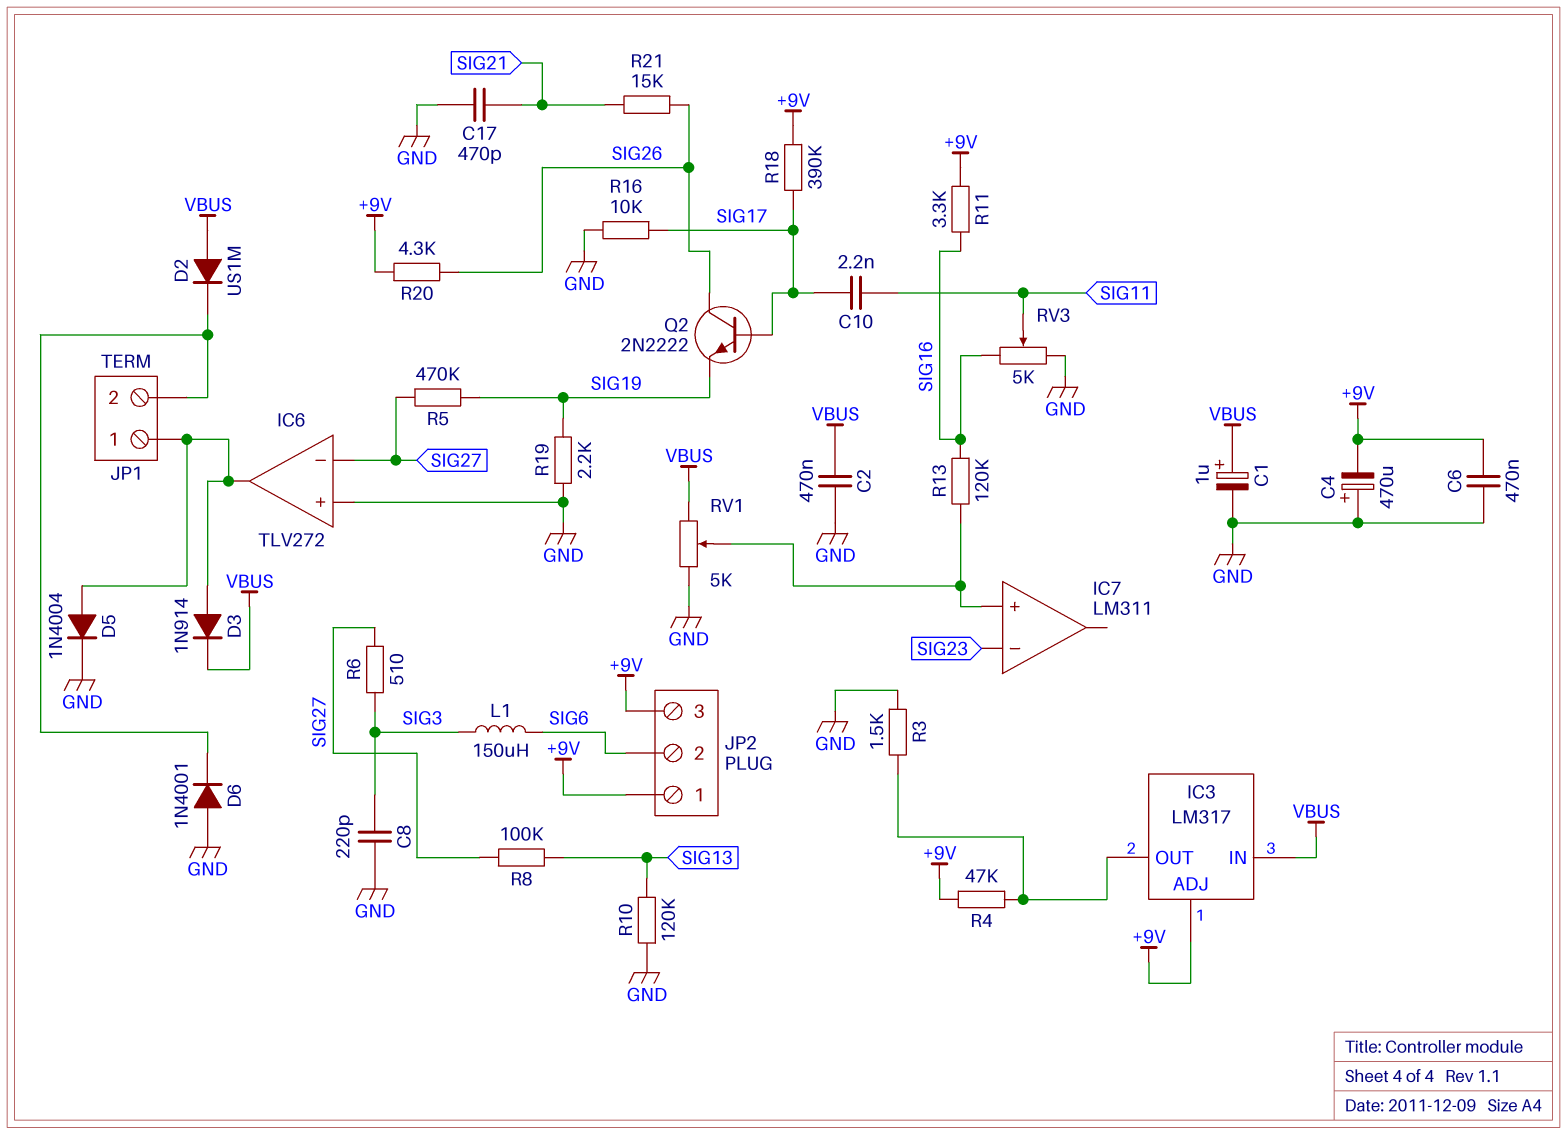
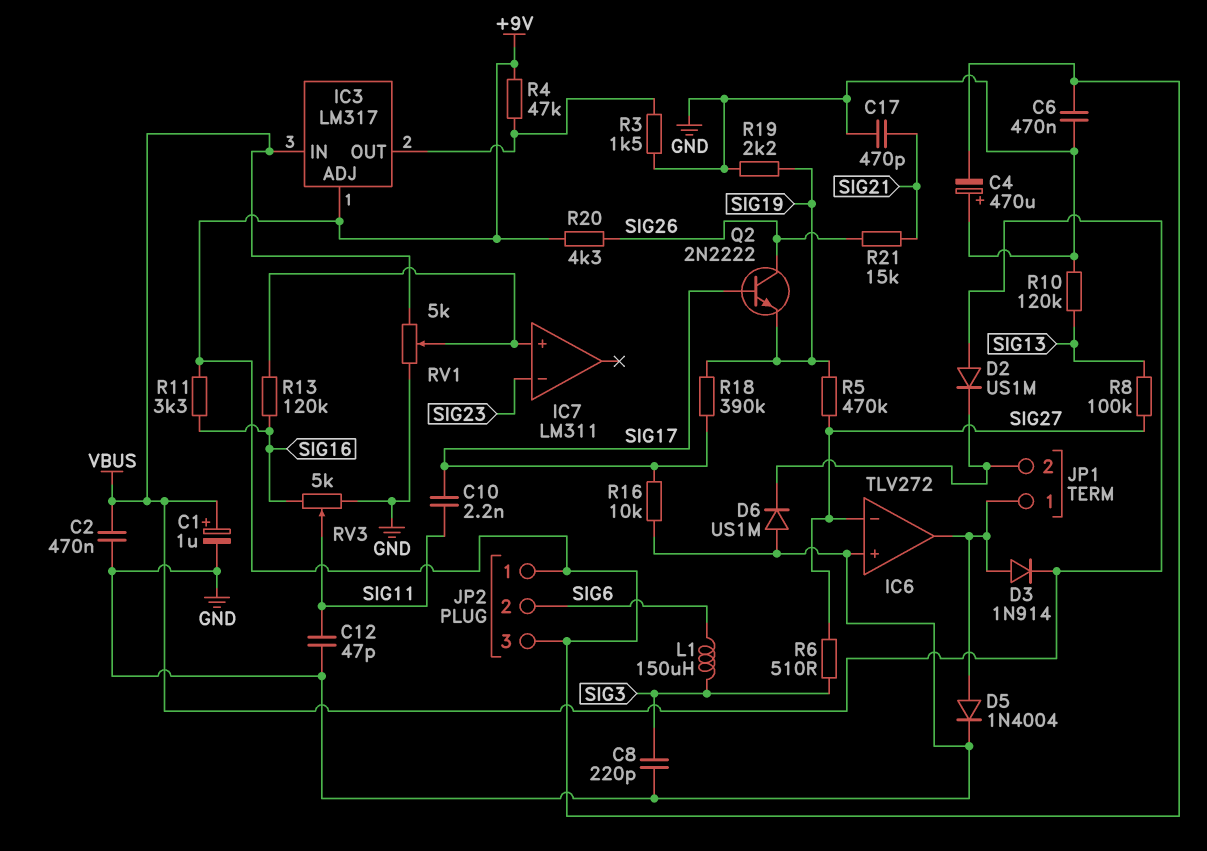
C12: none -> 47pF (GND, SIG11)
D6: diode 1N4001 (A GND, K JP1/2) -> diode US1M (A GND, K JP1/2)
R18: 390k (+9V, SIG17) -> 390k (SIG17, SIG19)

